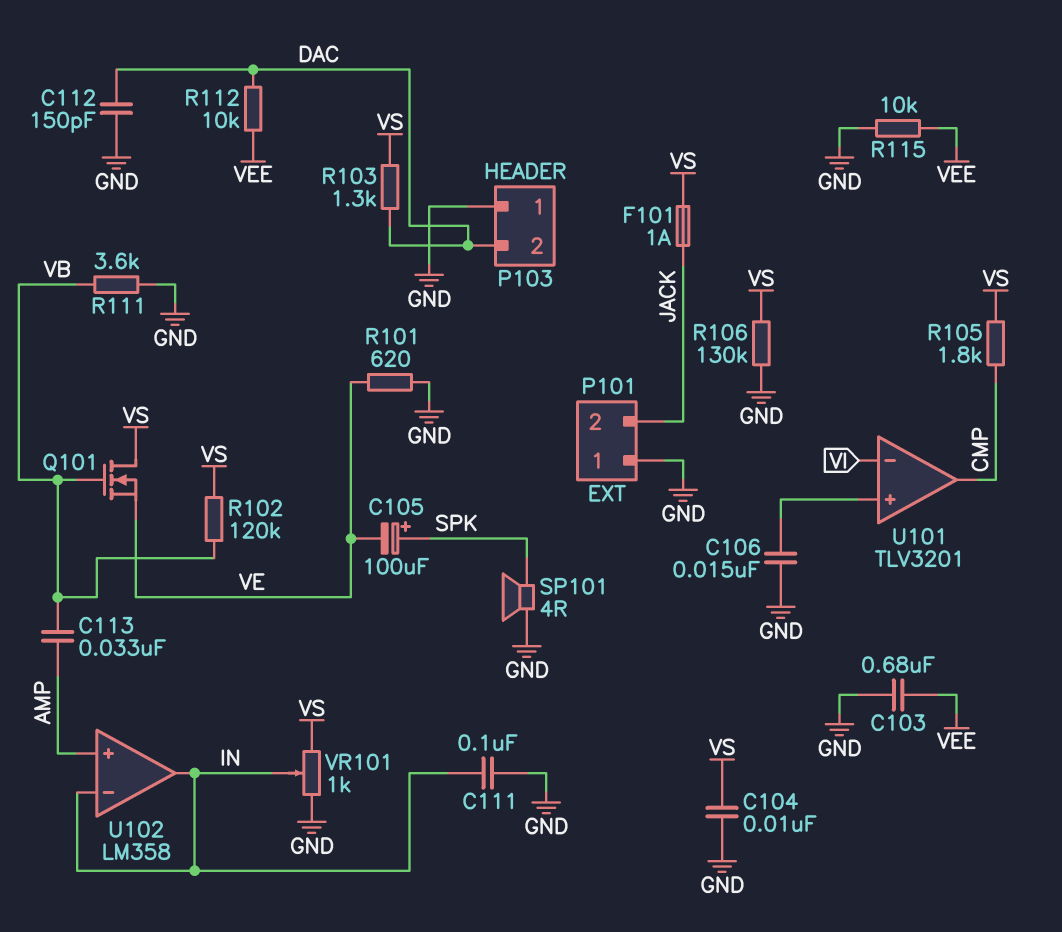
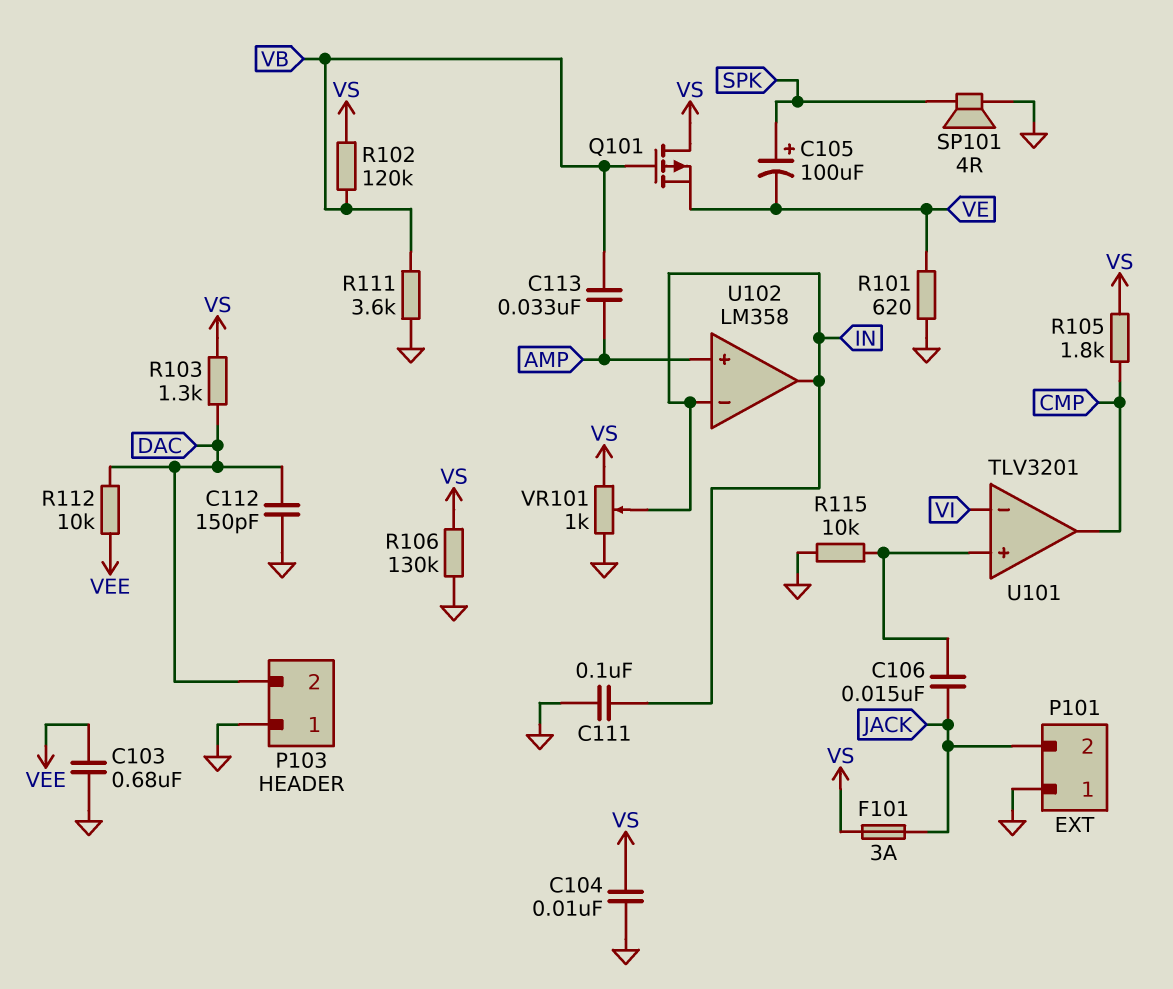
C106: 15nF (GND, U101/in+) -> 15nF (JACK, U101/in+)
F101: 1A (JACK, VS) -> 3A (JACK, VS)
Q101: NMOS (G VB, D VS, S VE) -> PMOS (G VB, D VS, S VE)
R115: 10k (GND, VEE) -> 10k (GND, U101/in+)

